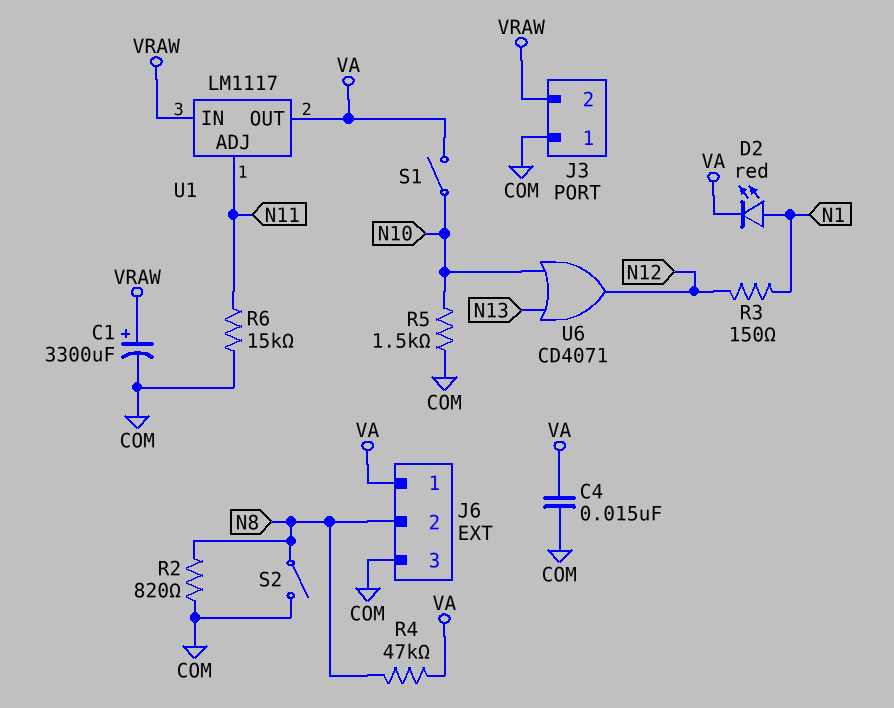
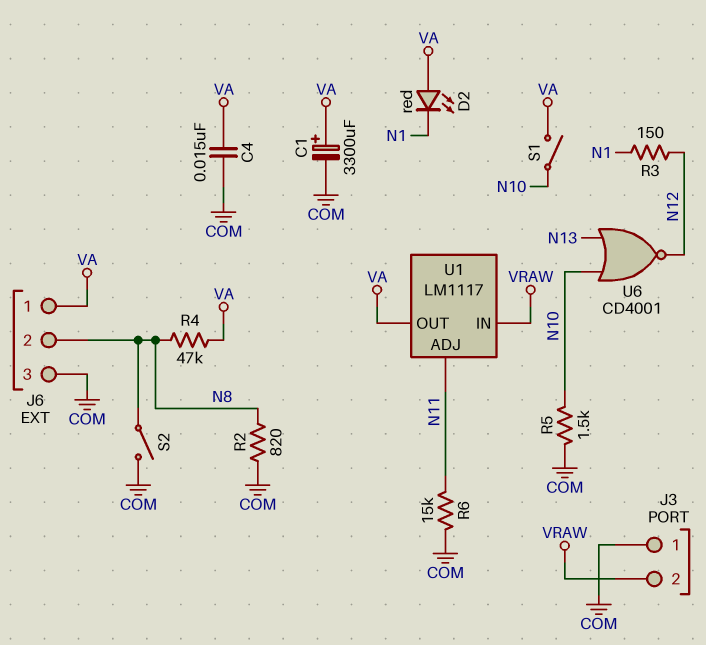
C1: 3300uF (plus VRAW, minus COM) -> 3300uF (plus VA, minus COM)
D2: LED red (A N1, K VA) -> LED red (A VA, K N1)
U6: OR CD4071 (in N10, in N13, out N12) -> NOR CD4001 (in N10, in N13, out N12)

